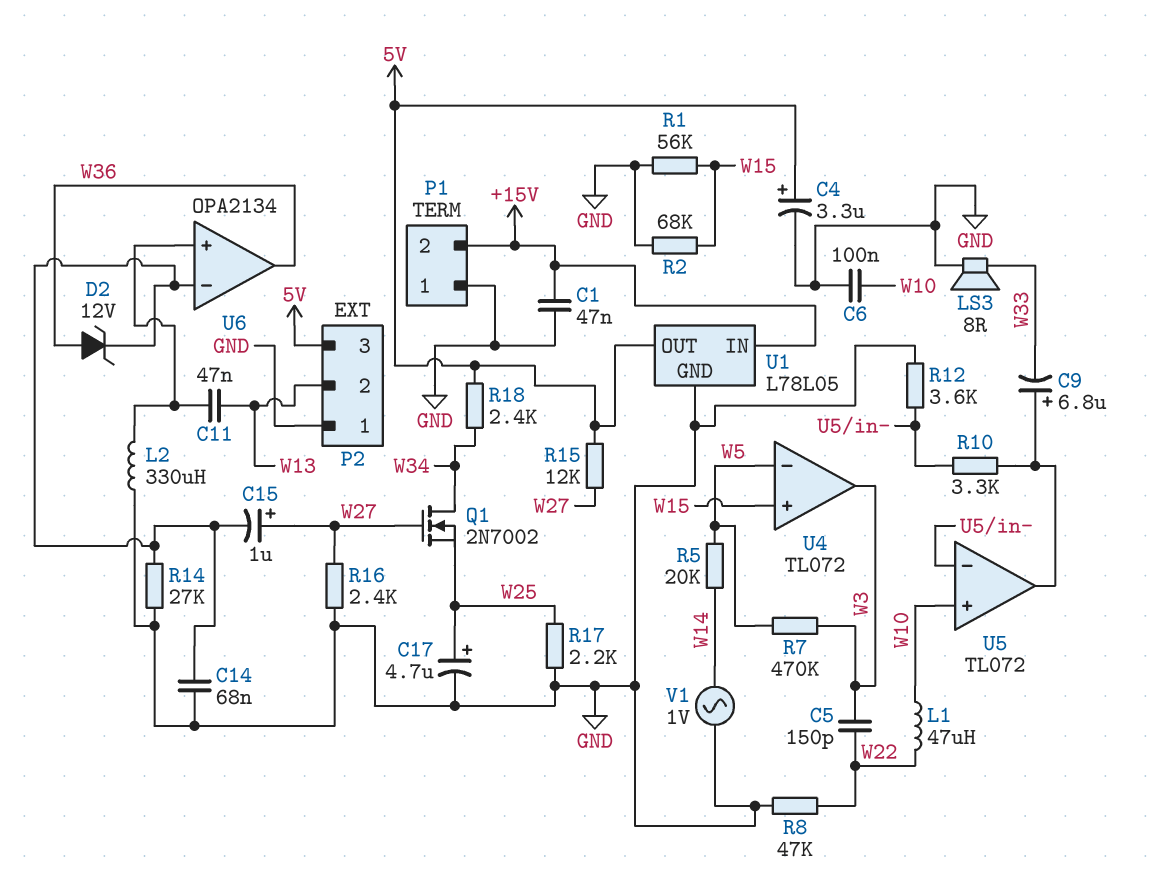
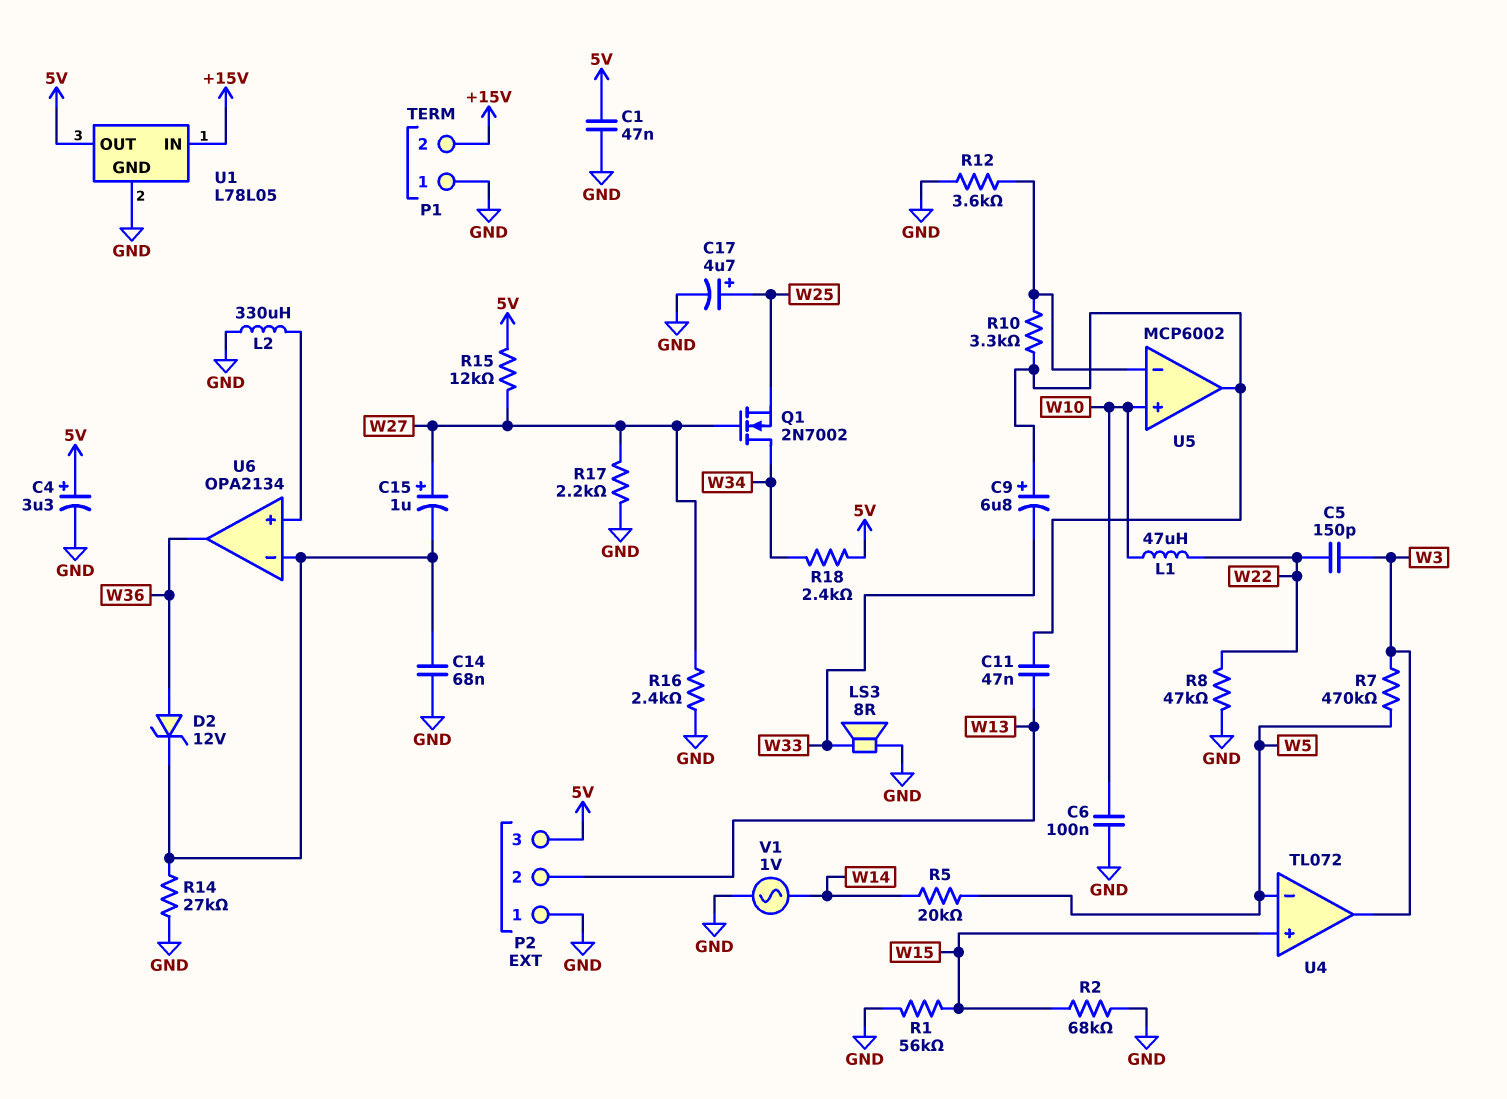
C1: 47nF (+15V, GND) -> 47nF (5V, GND)
C11: 47nF (U6/in+, W13) -> 47nF (U5/out, W13)
R17: 2.2k (GND, W25) -> 2.2k (GND, W27)
U5: TL072 -> MCP6002

